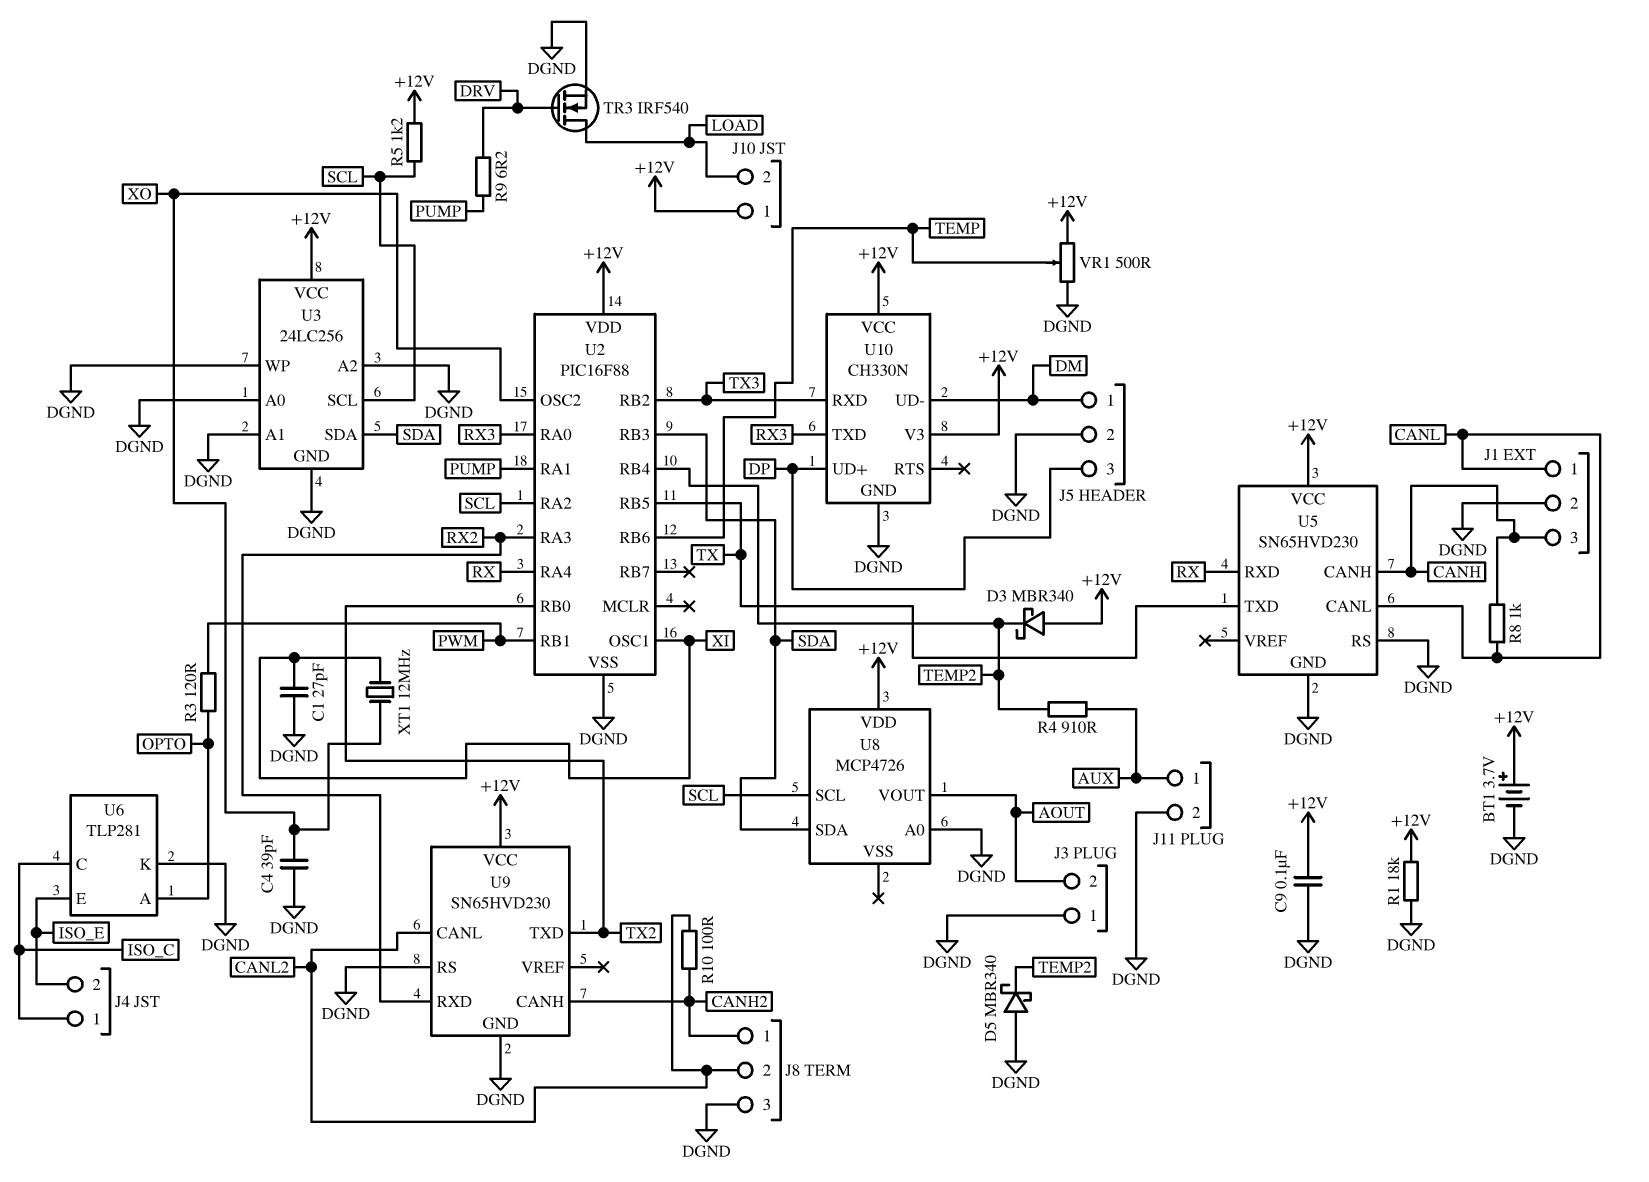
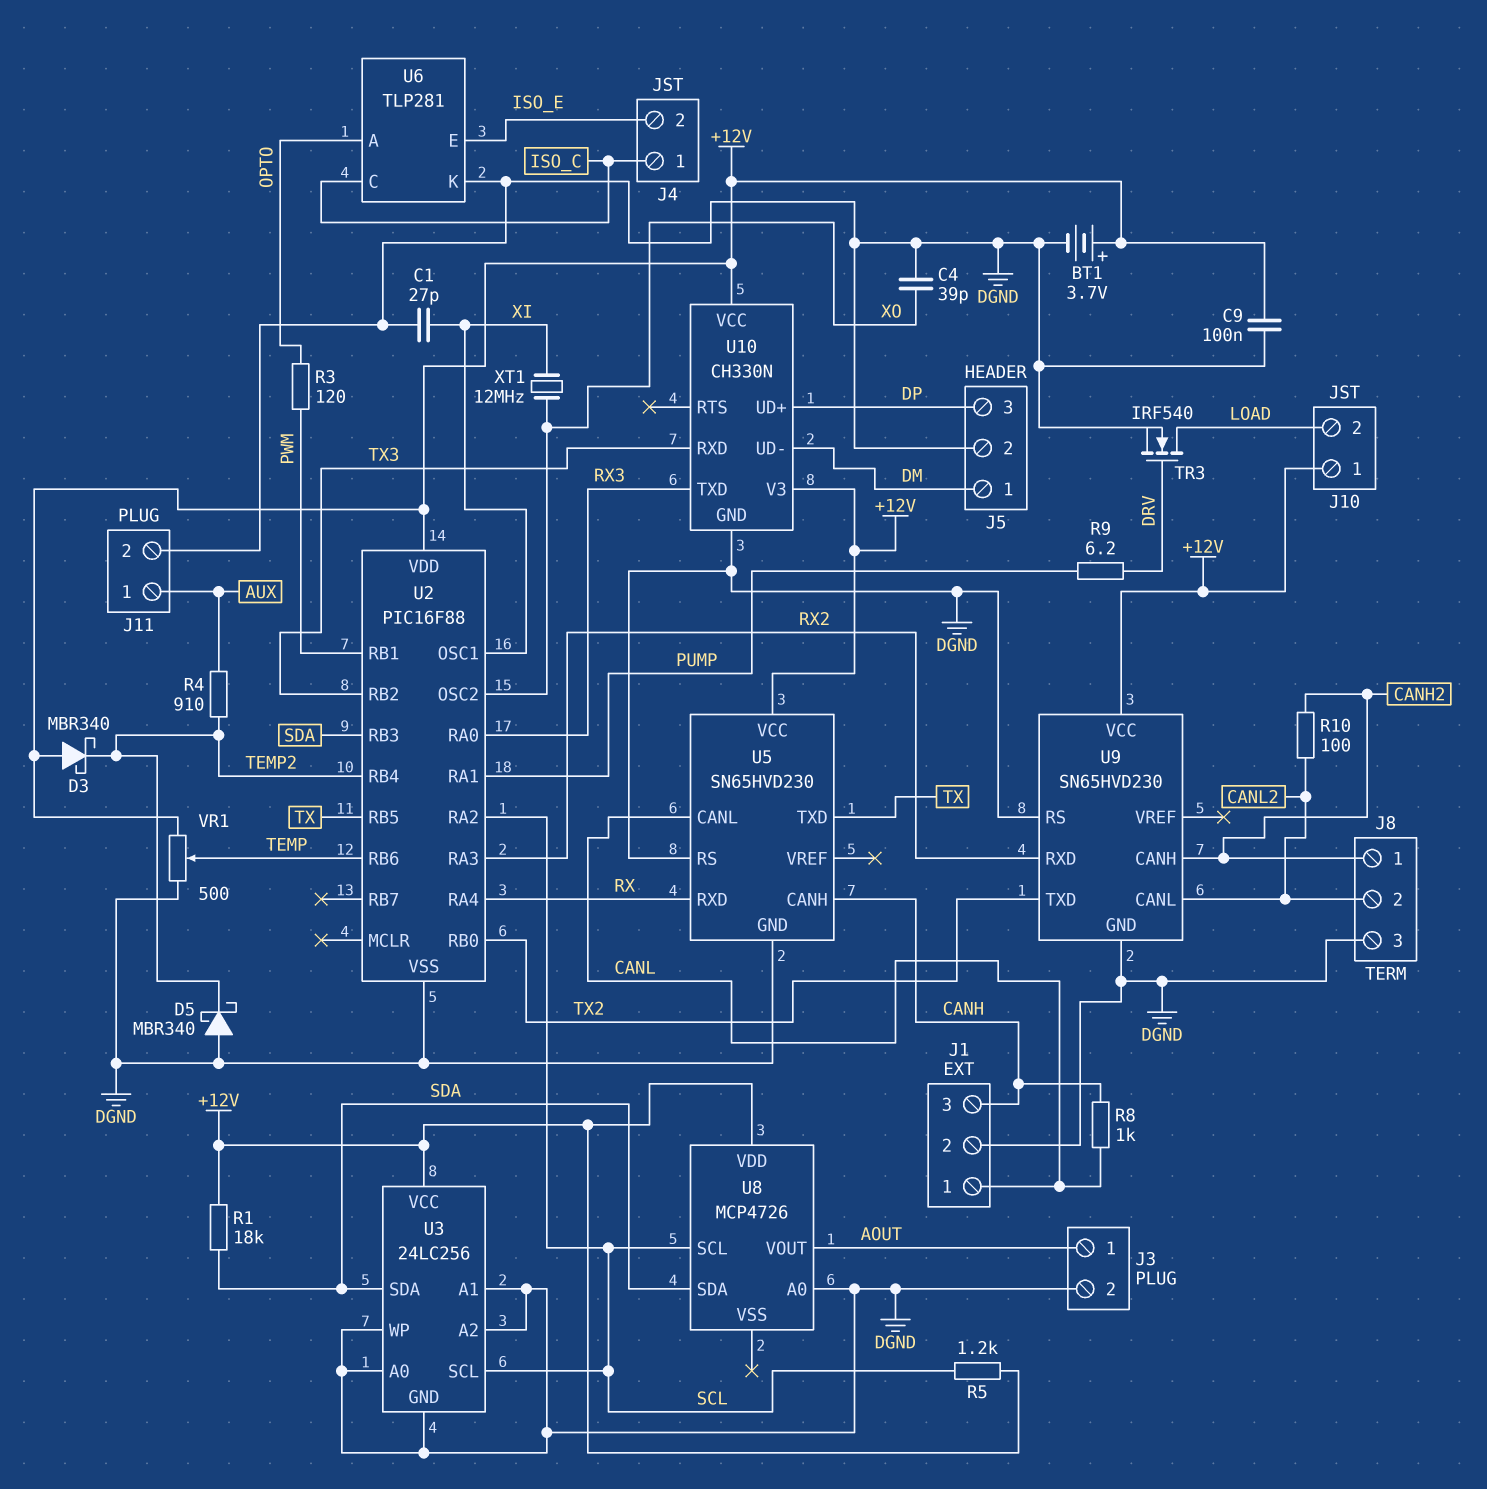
J3 pin 1: DGND -> AOUT
J3 pin 2: AOUT -> DGND
R1: 18k (+12V, DGND) -> 18k (+12V, SDA)

